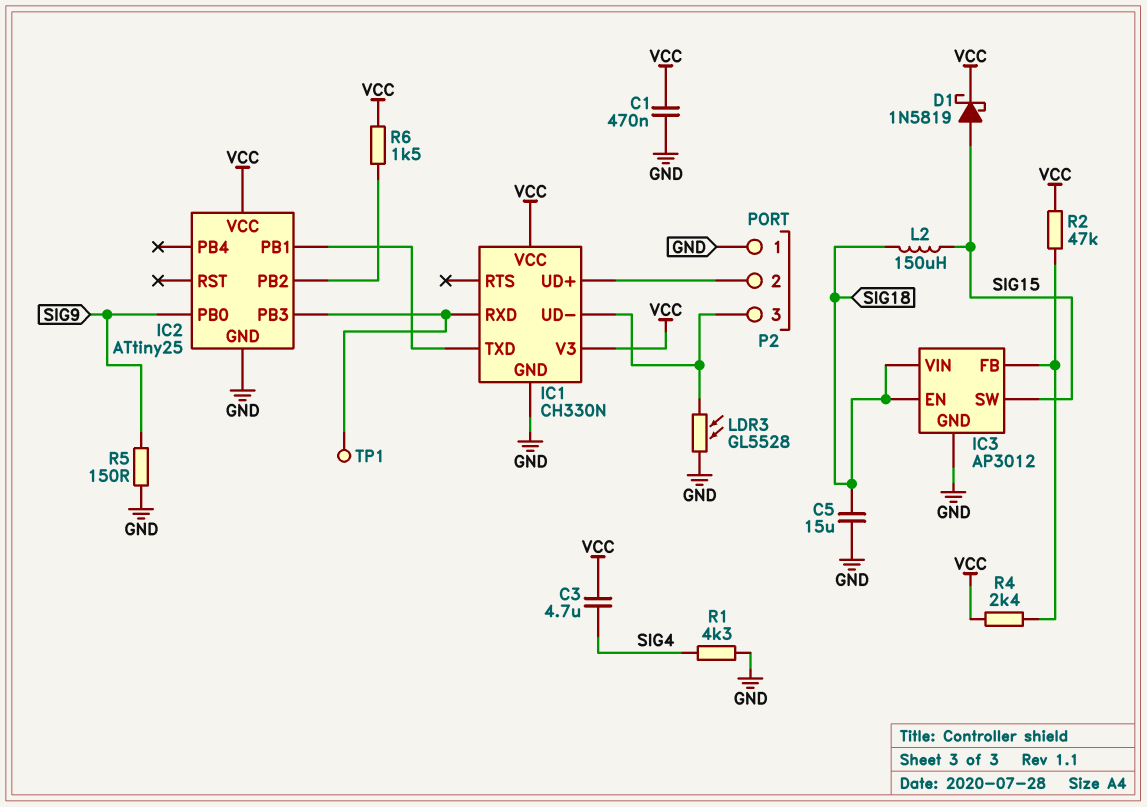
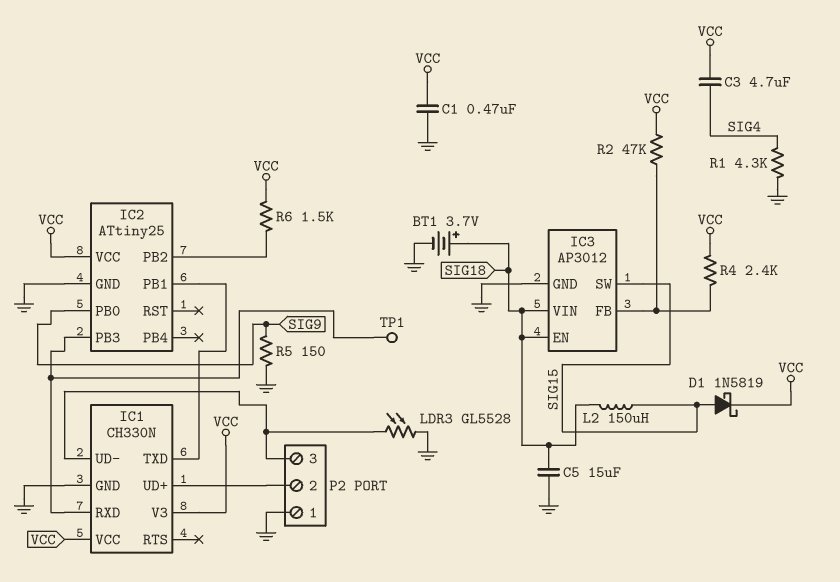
BT1: none -> 3.7V (plus SIG18, minus GND)

